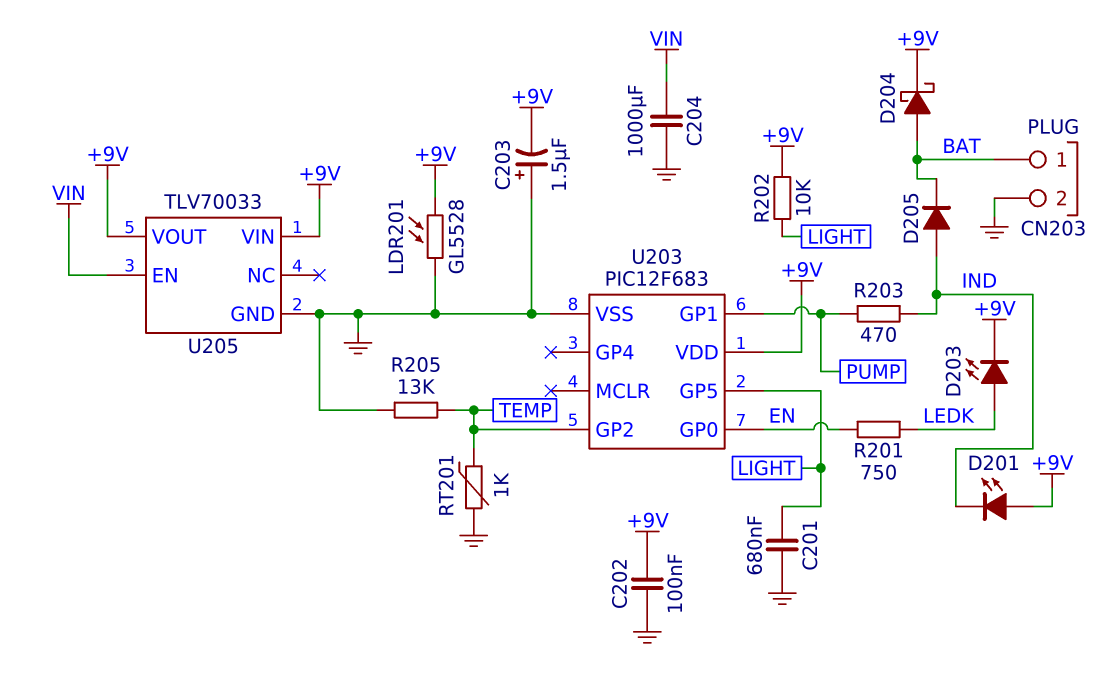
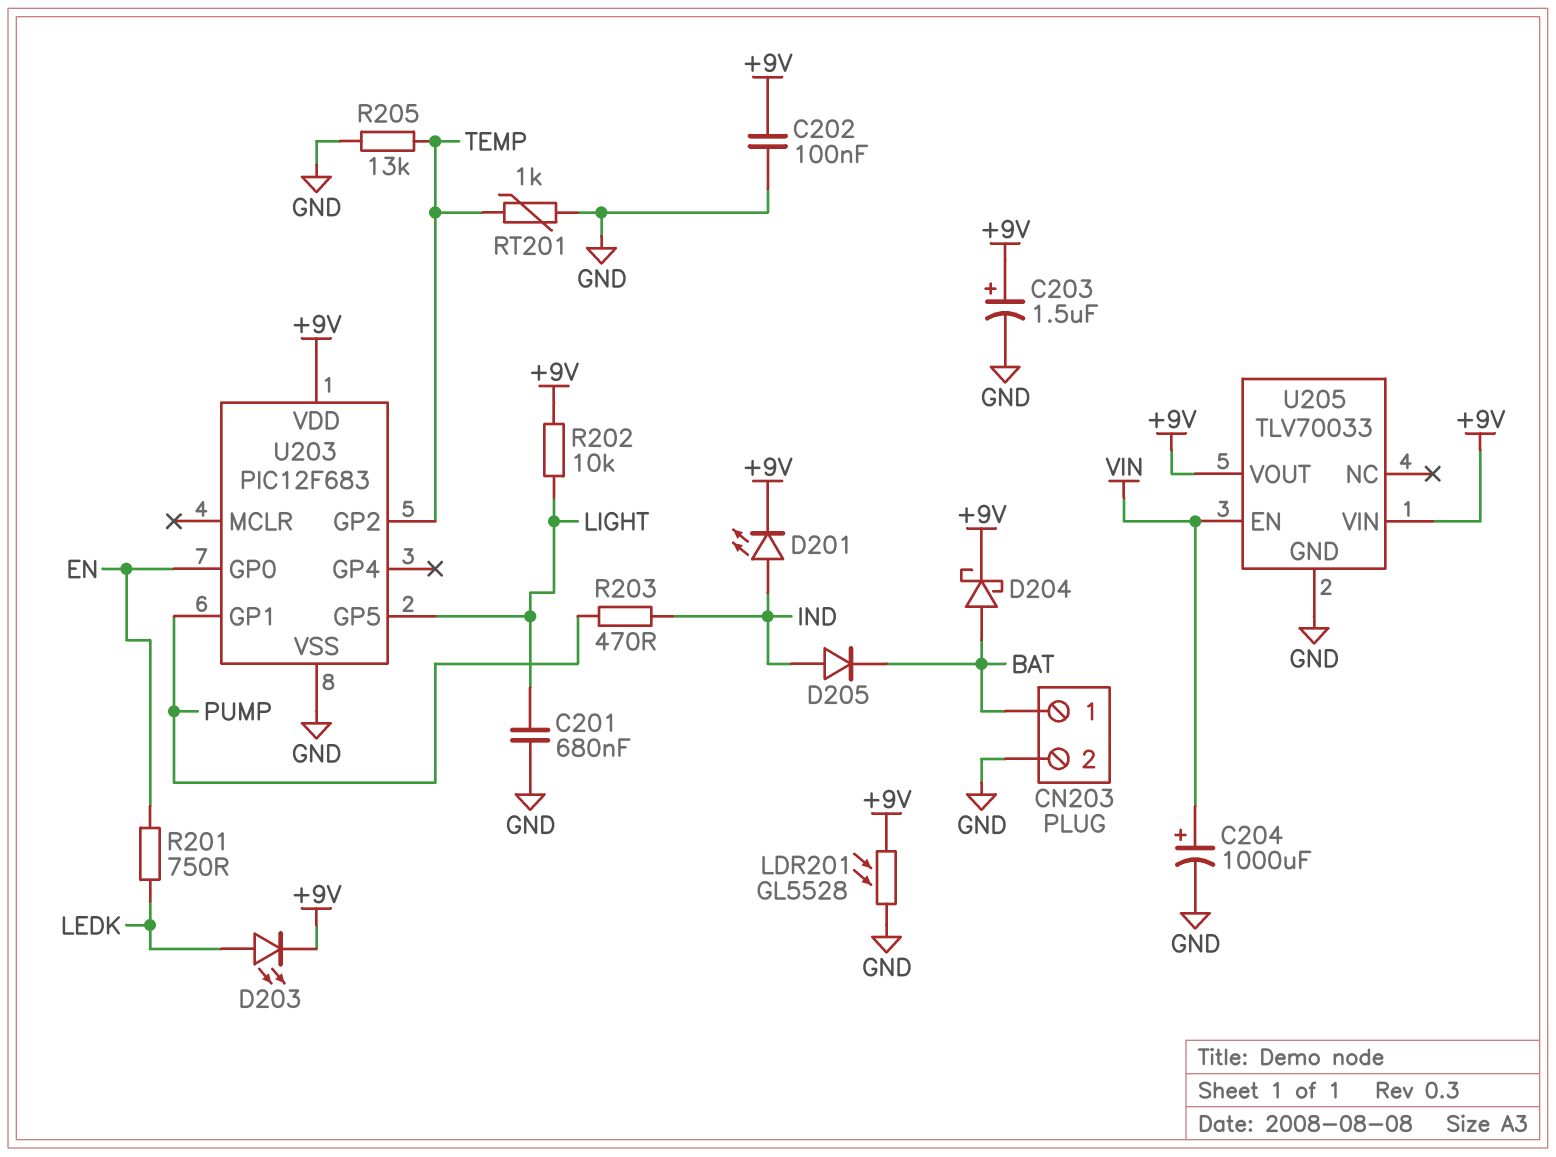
C203: 1.5uF (plus GND, minus +9V) -> 1.5uF (plus +9V, minus GND)
C204: 1000uF (GND, VIN) -> 1000uF (plus VIN, minus GND)
D201: LED (A +9V, K IND) -> LED (A IND, K +9V)

